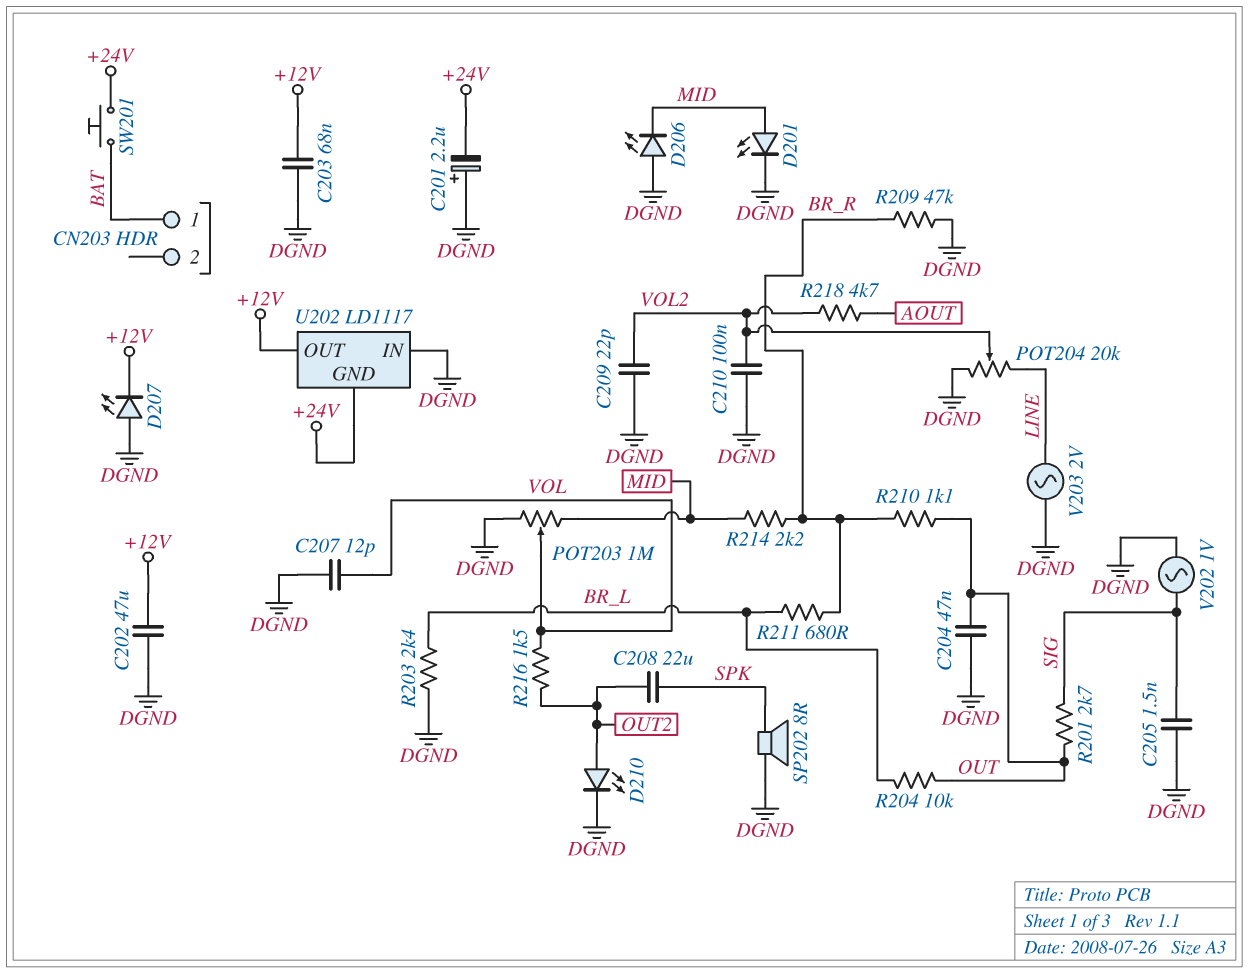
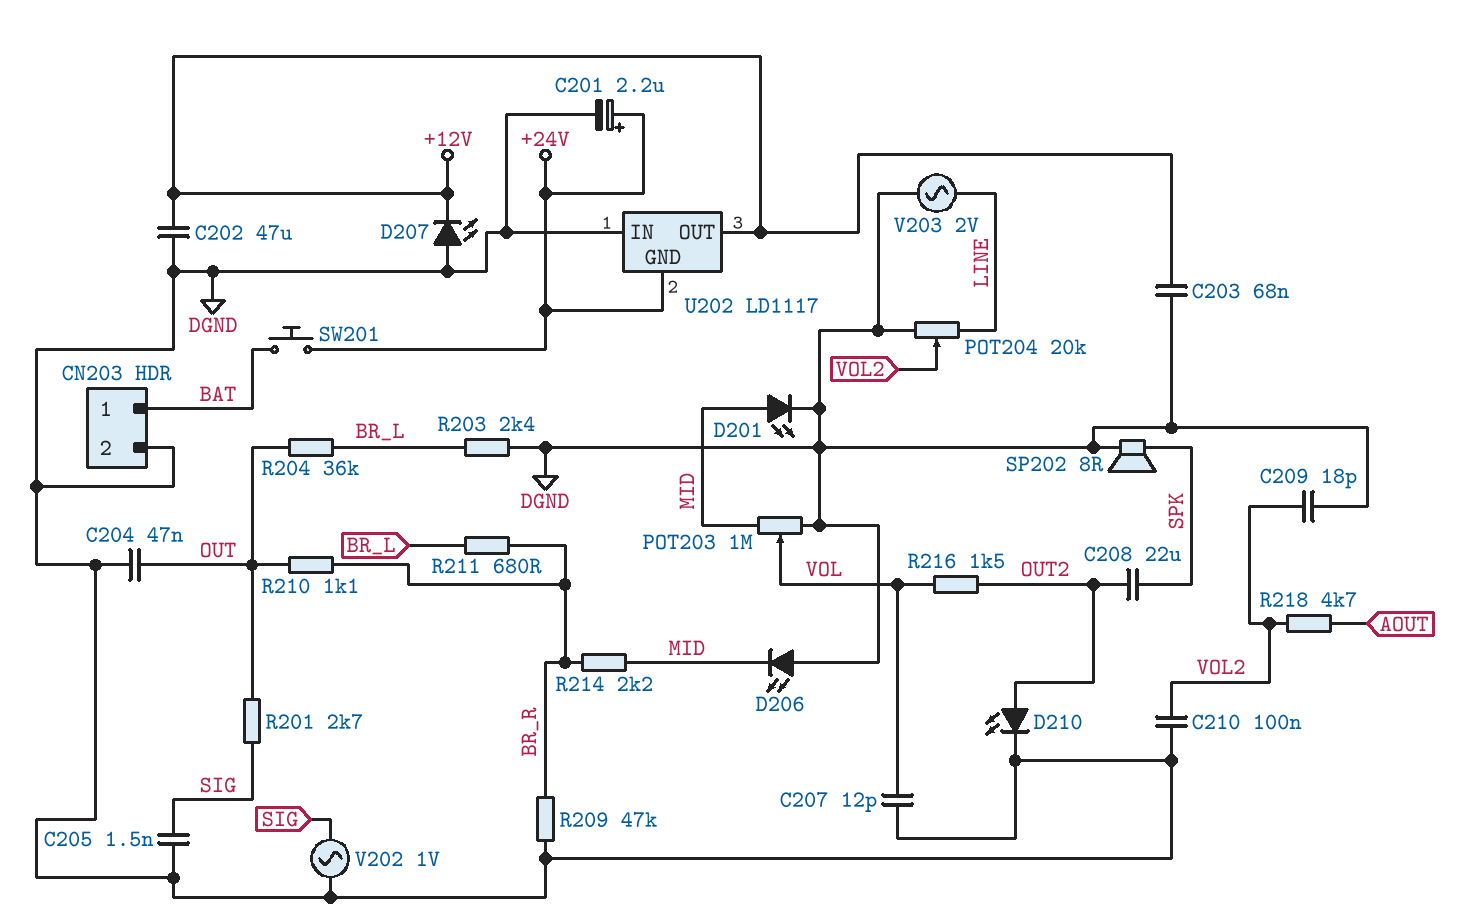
C201: 2.2uF (plus DGND, minus +24V) -> 2.2uF (plus +24V, minus DGND)
C209: 22pF (DGND, VOL2) -> 18pF (DGND, VOL2)
CN203 pin 2: none -> DGND
R204: 10k (BR_L, OUT) -> 36k (BR_L, OUT)

